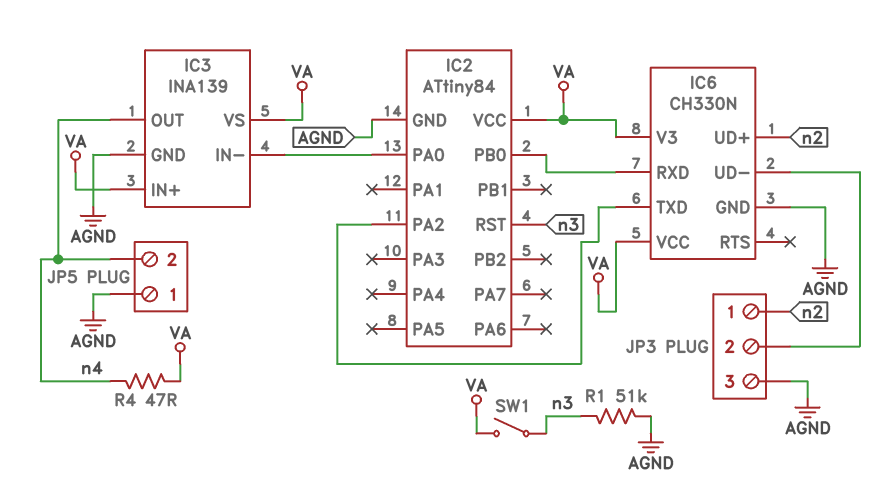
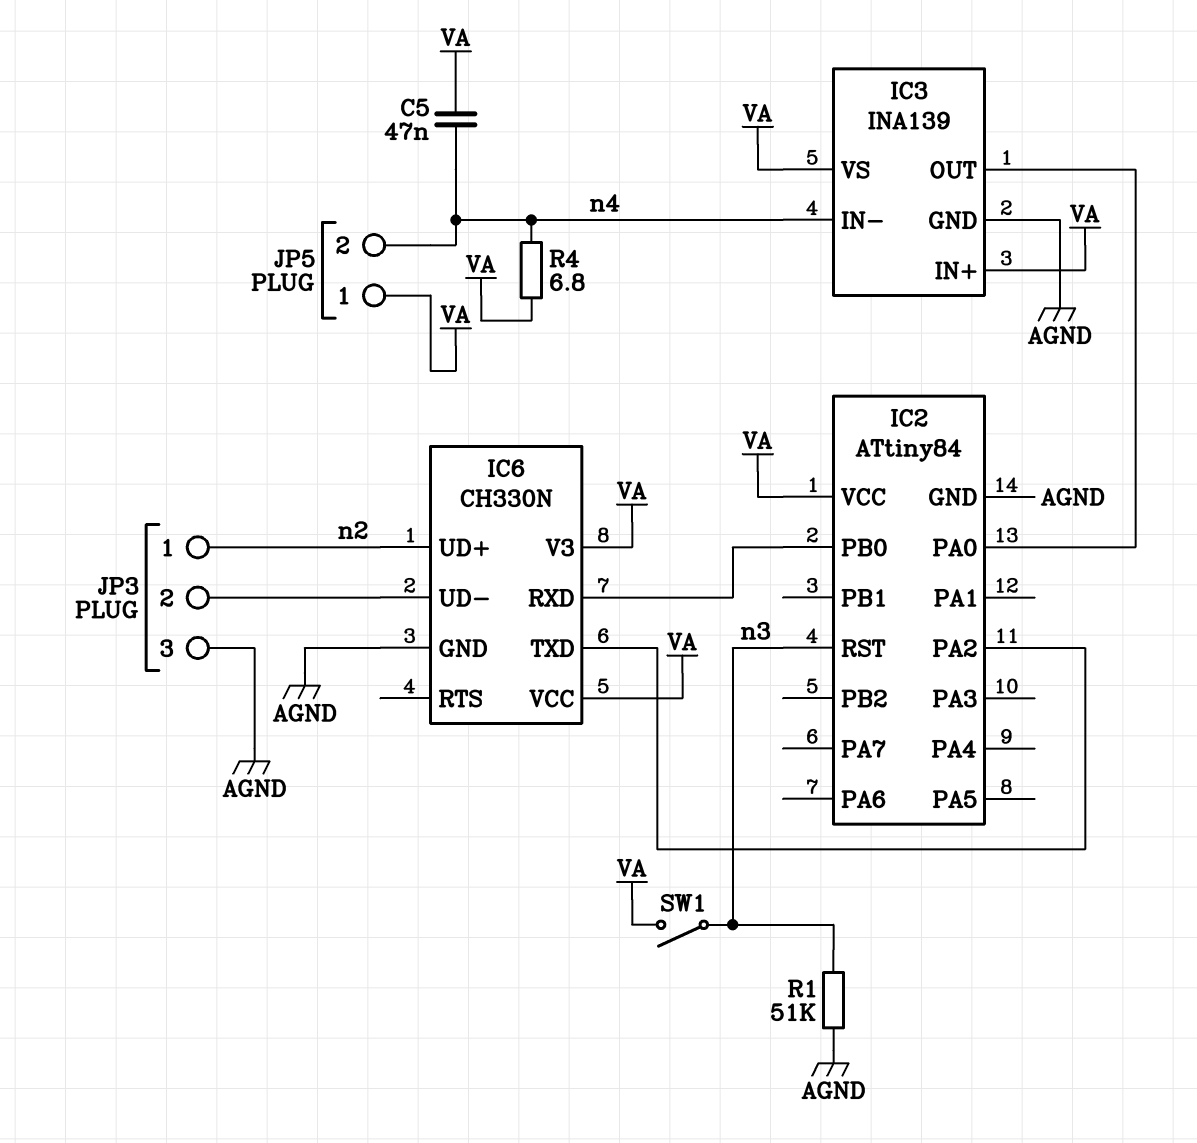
C5: none -> 47nF (VA, n4)
IC3 pin IN-: IC2/PA0 -> n4
IC3 pin OUT: n4 -> IC2/PA0
JP5 pin 1: AGND -> VA
R4: 47 (VA, n4) -> 6.8 (VA, n4)

